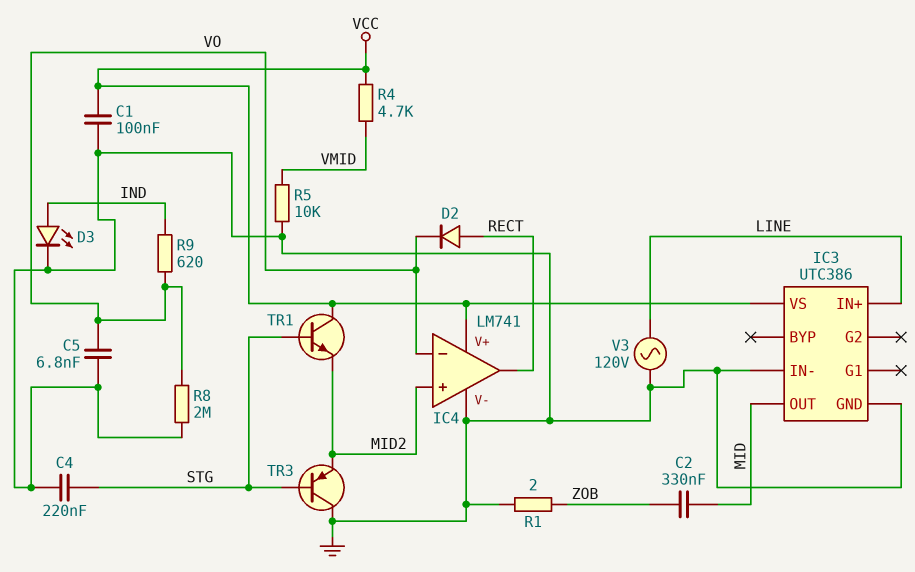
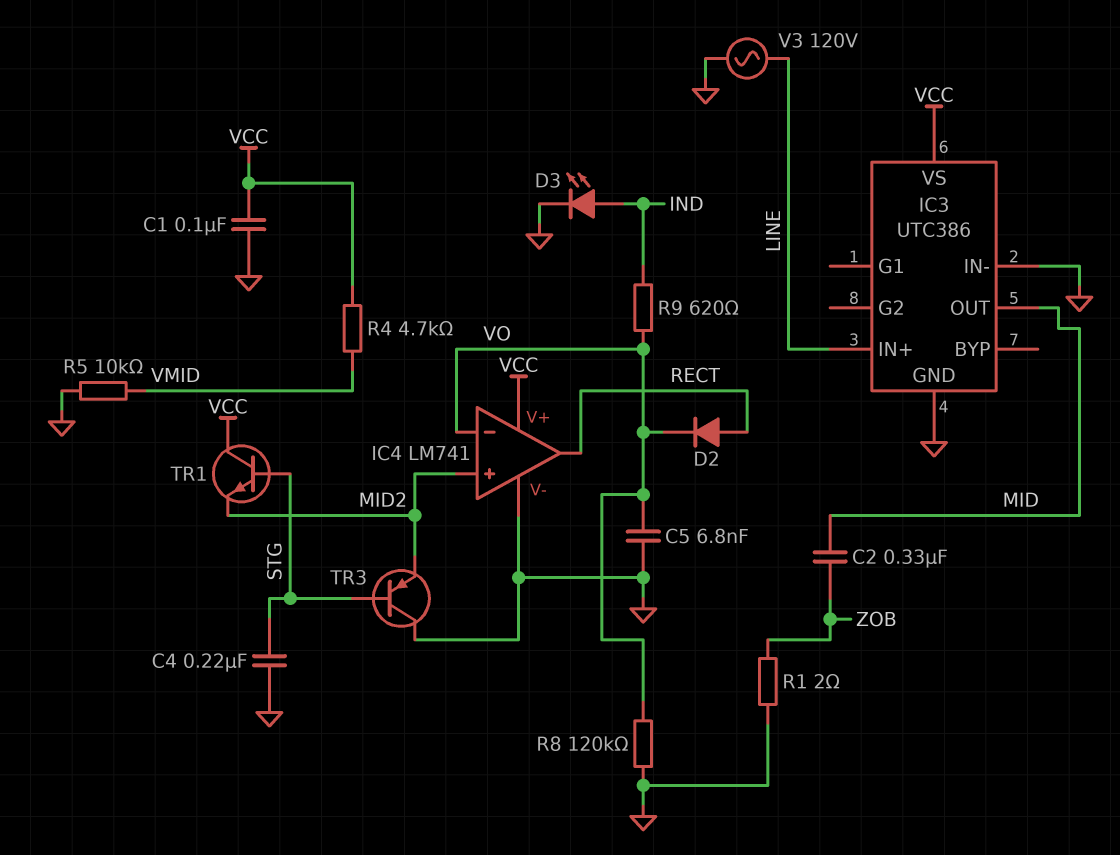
R8: 2M (GND, VO) -> 120k (GND, VO)

